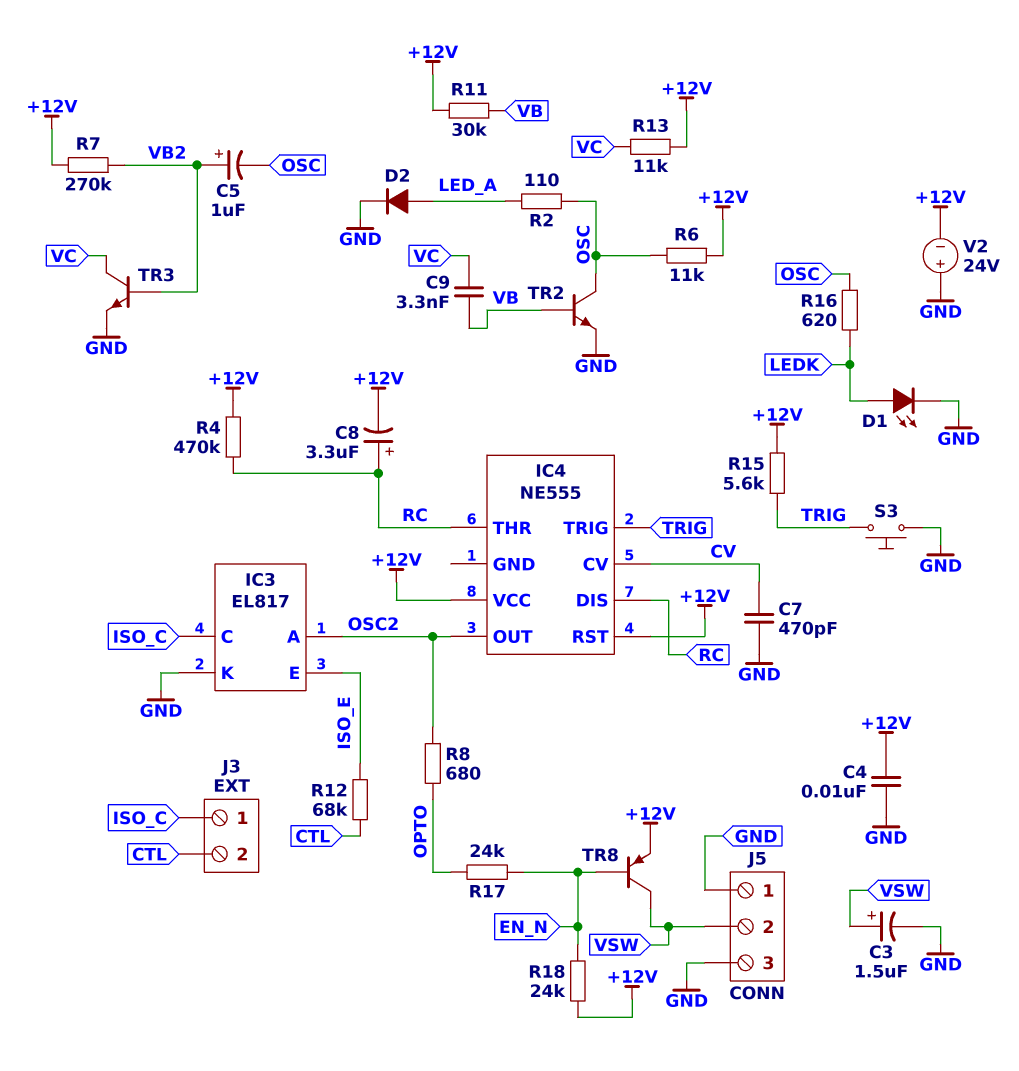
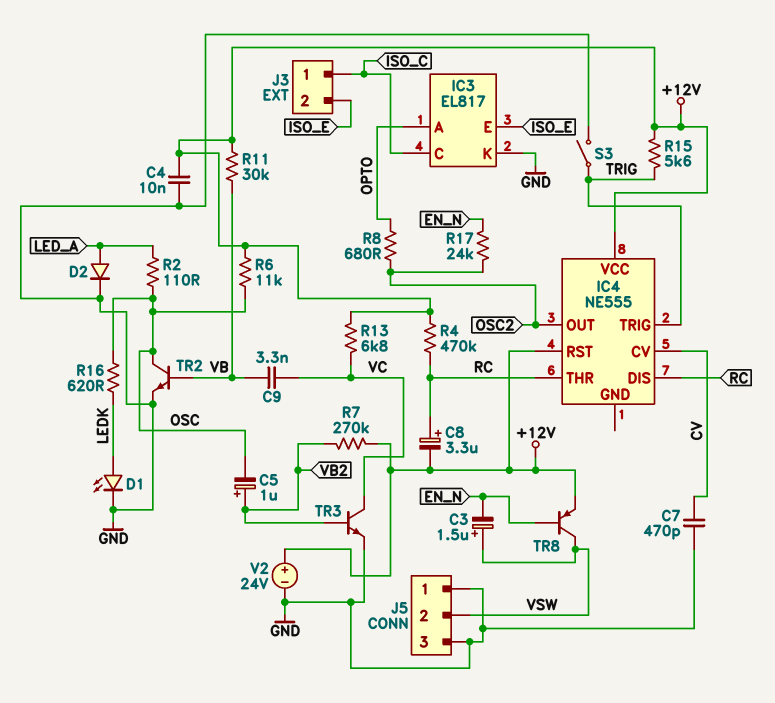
C3: 1.5uF (plus VSW, minus GND) -> 1.5uF (plus VSW, minus EN_N)
IC3 pin A: OSC2 -> OPTO
J3 pin 2: CTL -> ISO_E
R12: 68k (CTL, ISO_E) -> none
R13: 11k (+12V, VC) -> 6.8k (+12V, VC)
R17: 24k (EN_N, OPTO) -> 24k (EN_N, OSC2)
R18: 24k (+12V, EN_N) -> none
S3: button (GND, TRIG) -> switch (GND, TRIG)
V2: 24V (plus GND, minus +12V) -> 24V (plus +12V, minus GND)

